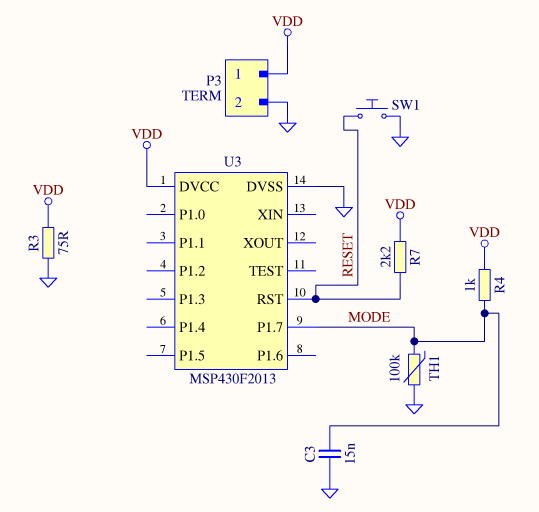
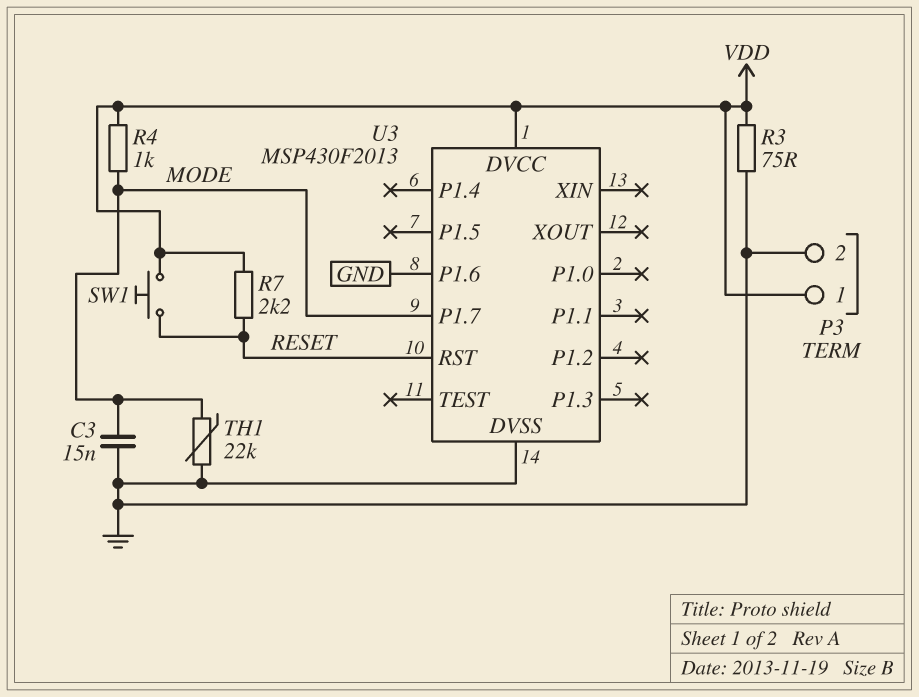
SW1: button (GND, RESET) -> button (RESET, VDD)
TH1: 100k (GND, MODE) -> 22k (GND, MODE)
U3 pin P1.6: none -> GND

